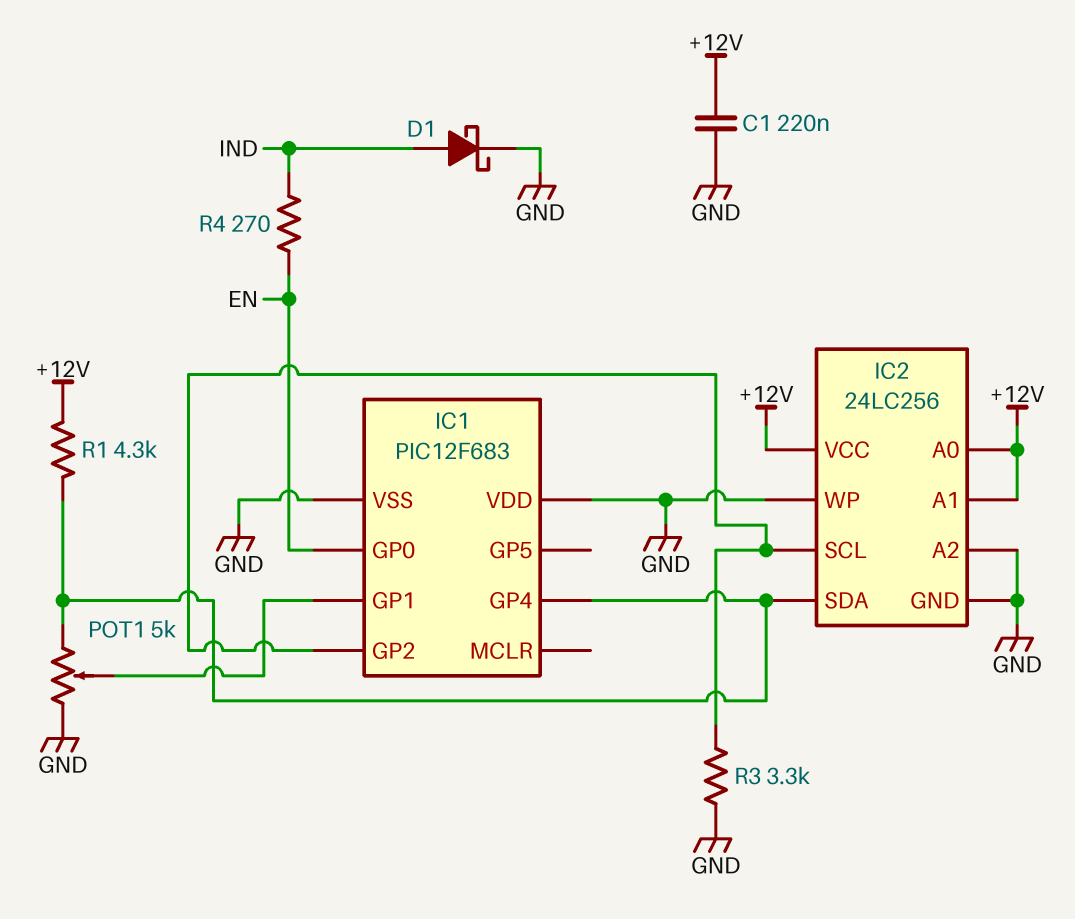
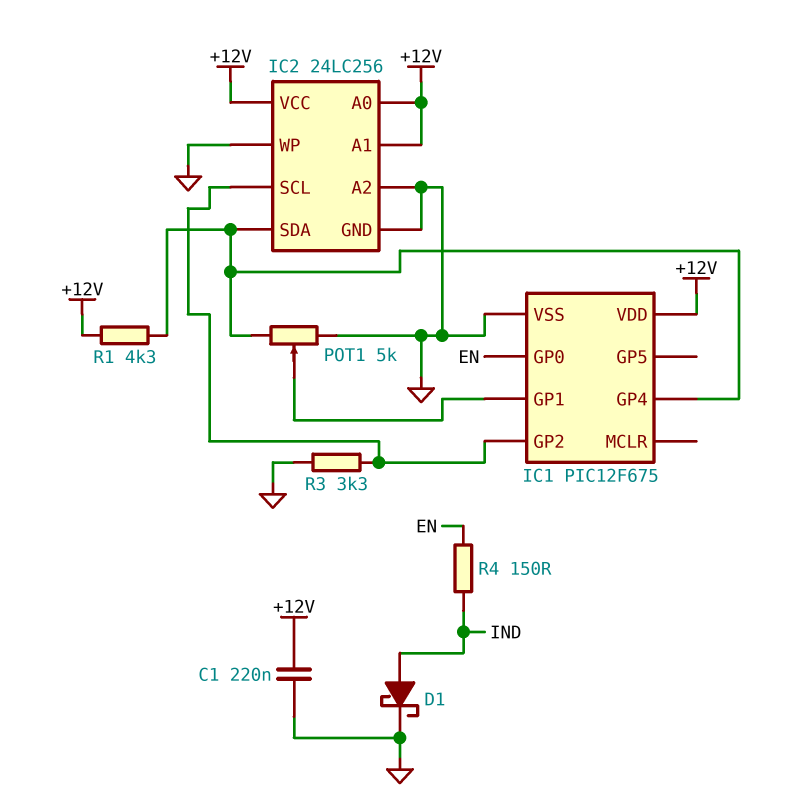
IC1: PIC12F683 -> PIC12F675
IC1 pin VDD: GND -> +12V
R4: 270 (EN, IND) -> 150 (EN, IND)

